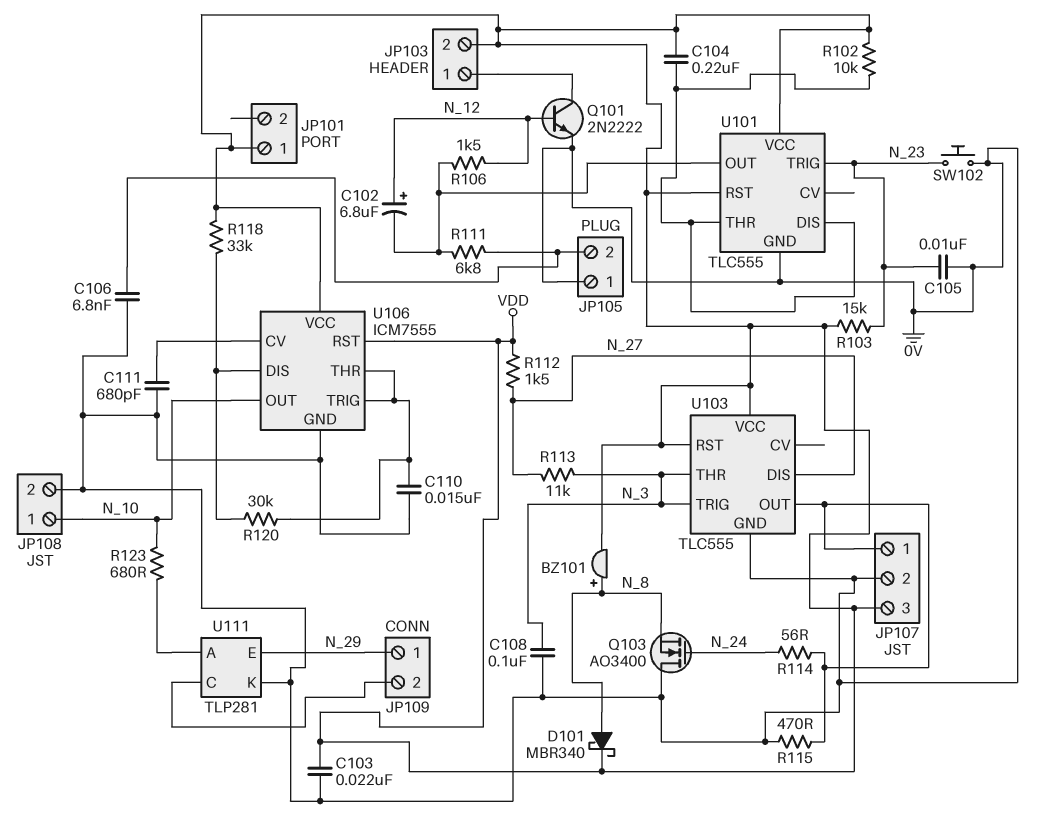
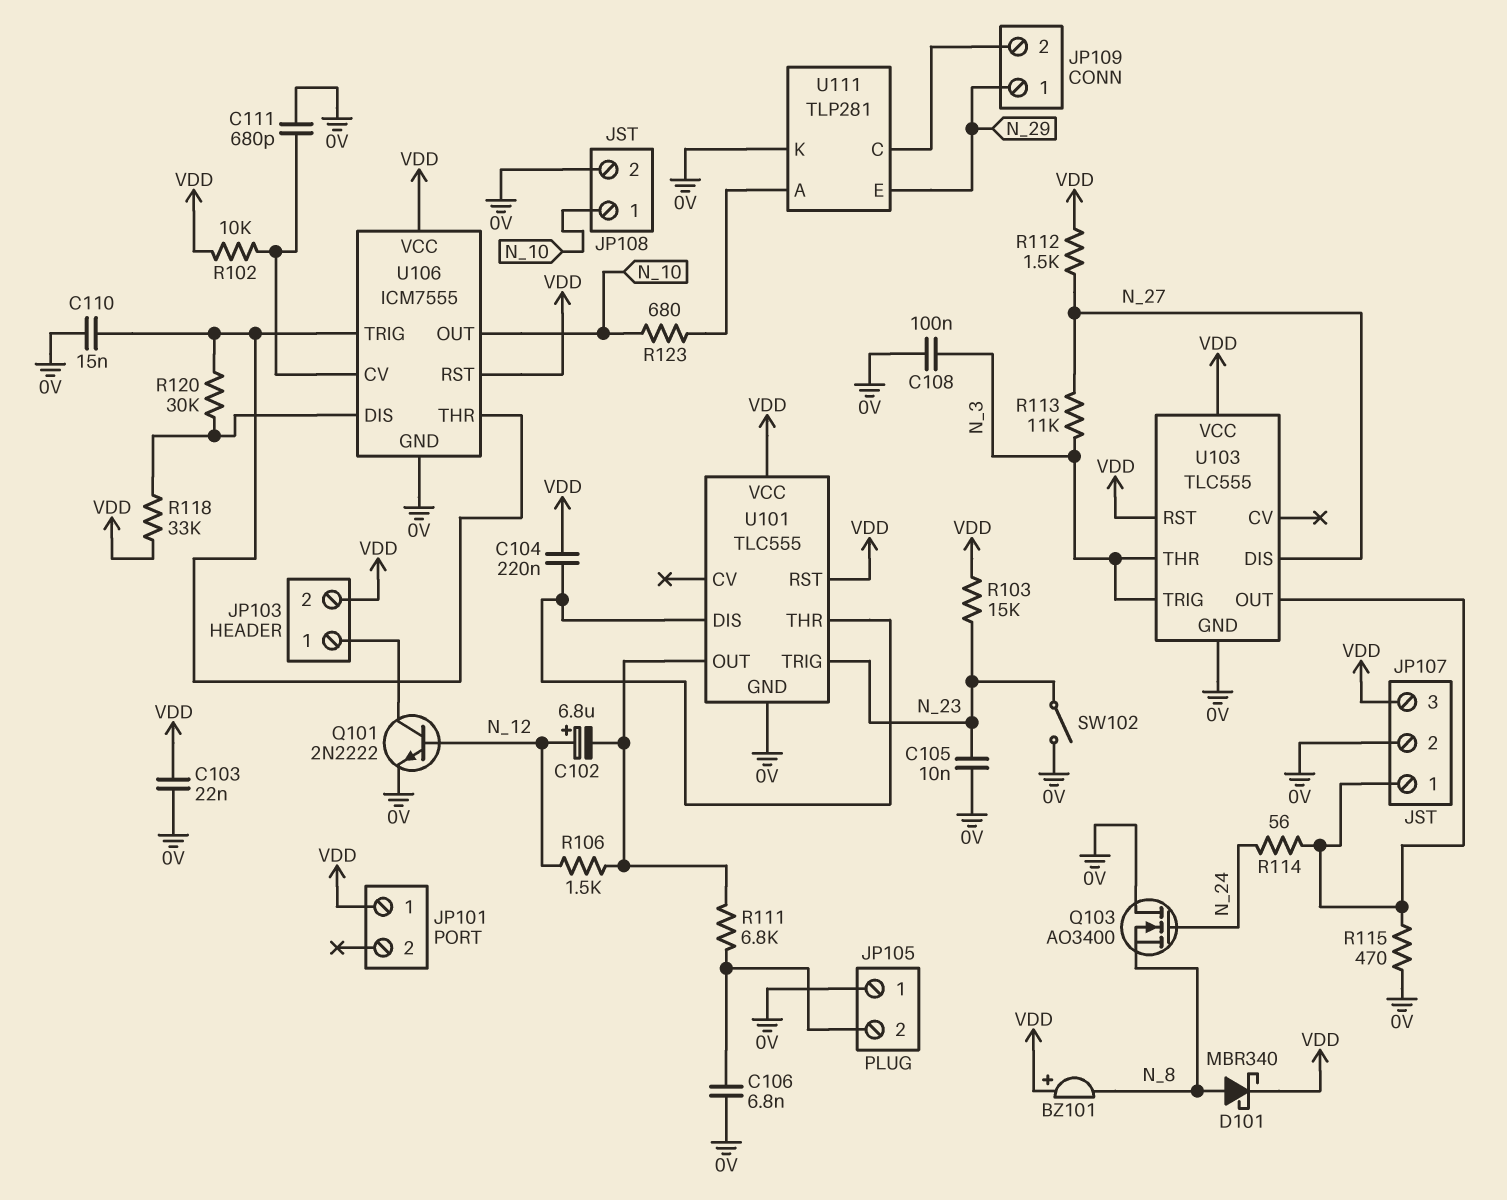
BZ101: buzzer (plus N_8, minus VDD) -> buzzer (plus VDD, minus N_8)
R102: 10k (U101/DIS, VDD) -> 10k (U106/CV, VDD)
SW102: button (0V, N_23) -> switch (0V, N_23)

